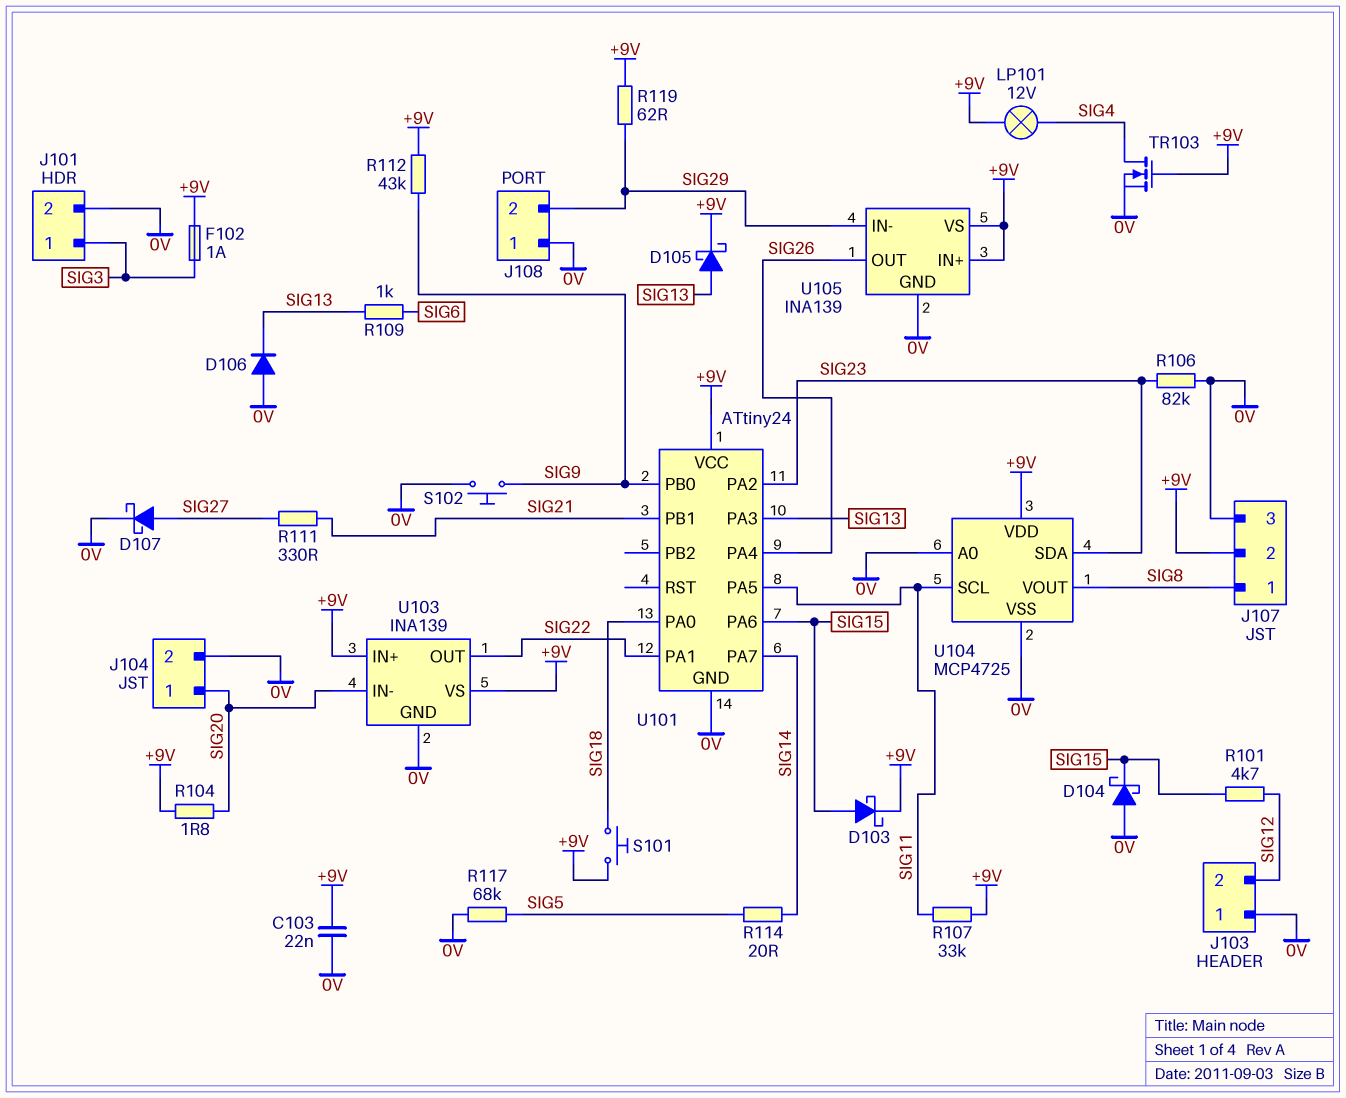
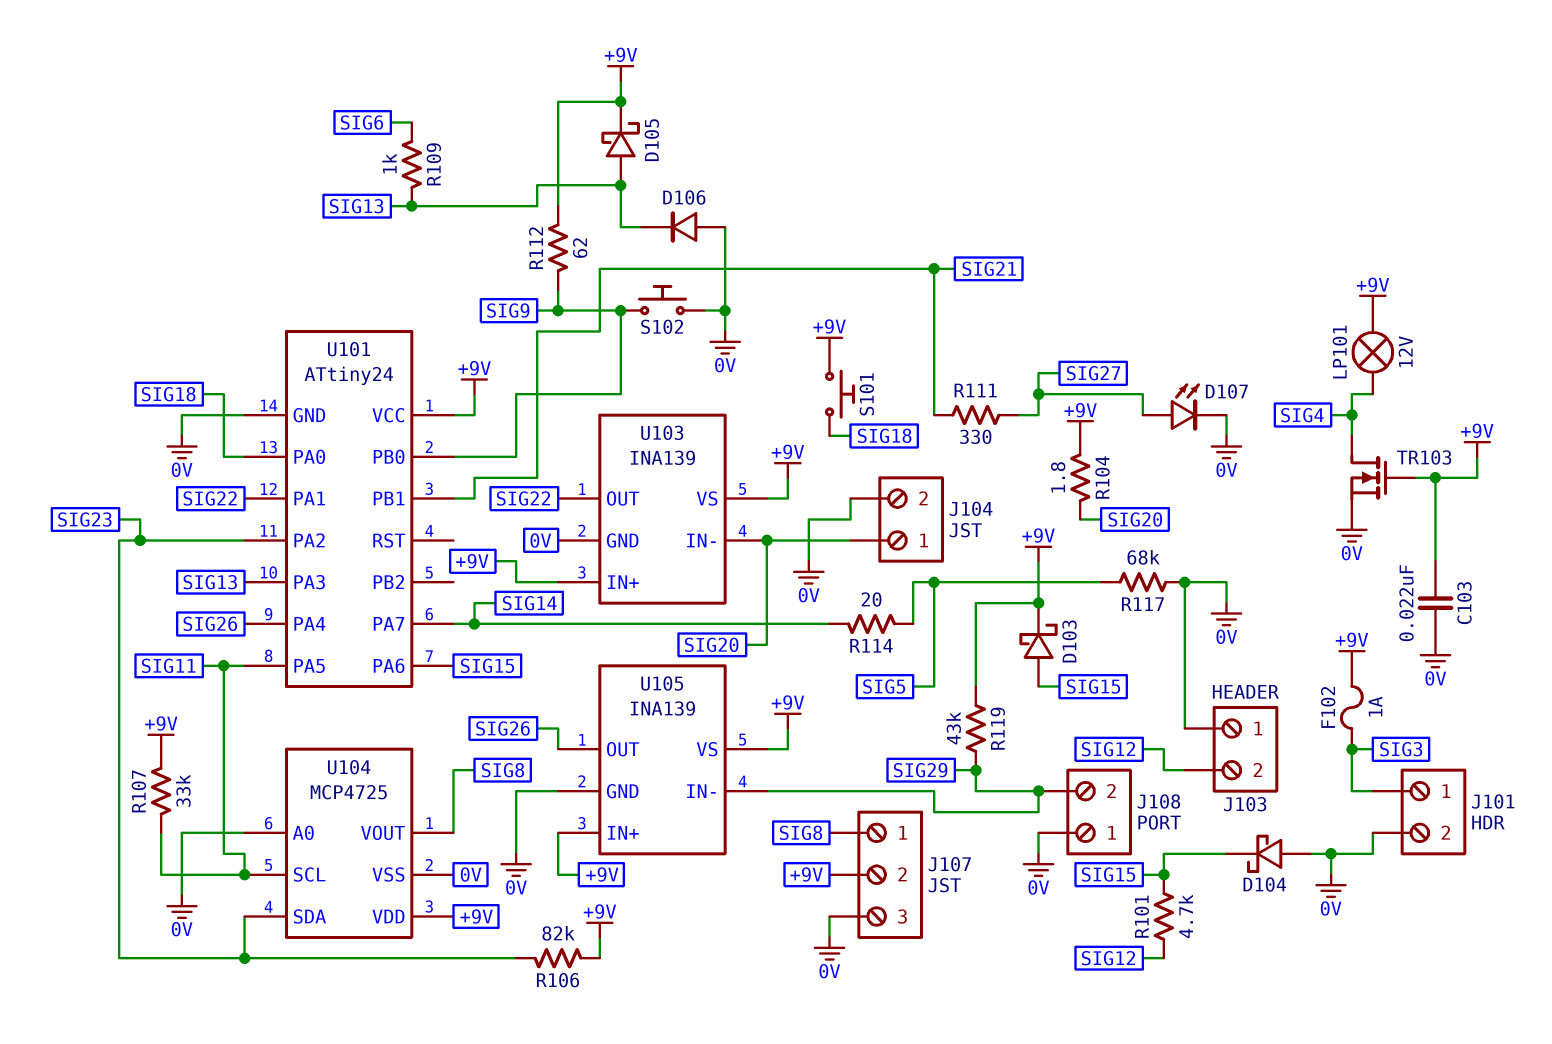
D107: schottky (A SIG27, K 0V) -> LED (A SIG27, K 0V)
R106: 82k (0V, SIG23) -> 82k (+9V, SIG23)
R112: 43k (+9V, SIG9) -> 62 (+9V, SIG9)
R119: 62 (+9V, SIG29) -> 43k (+9V, SIG29)

